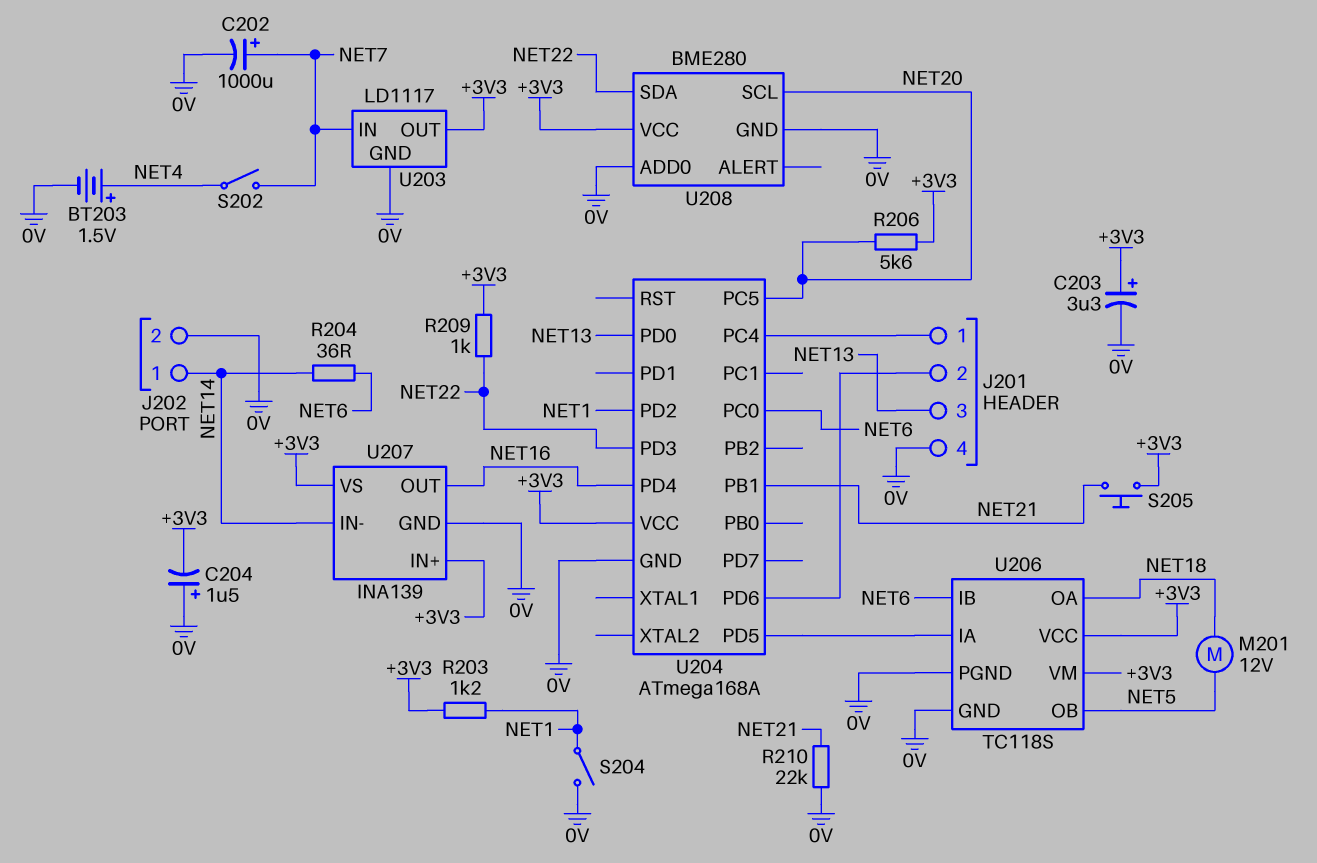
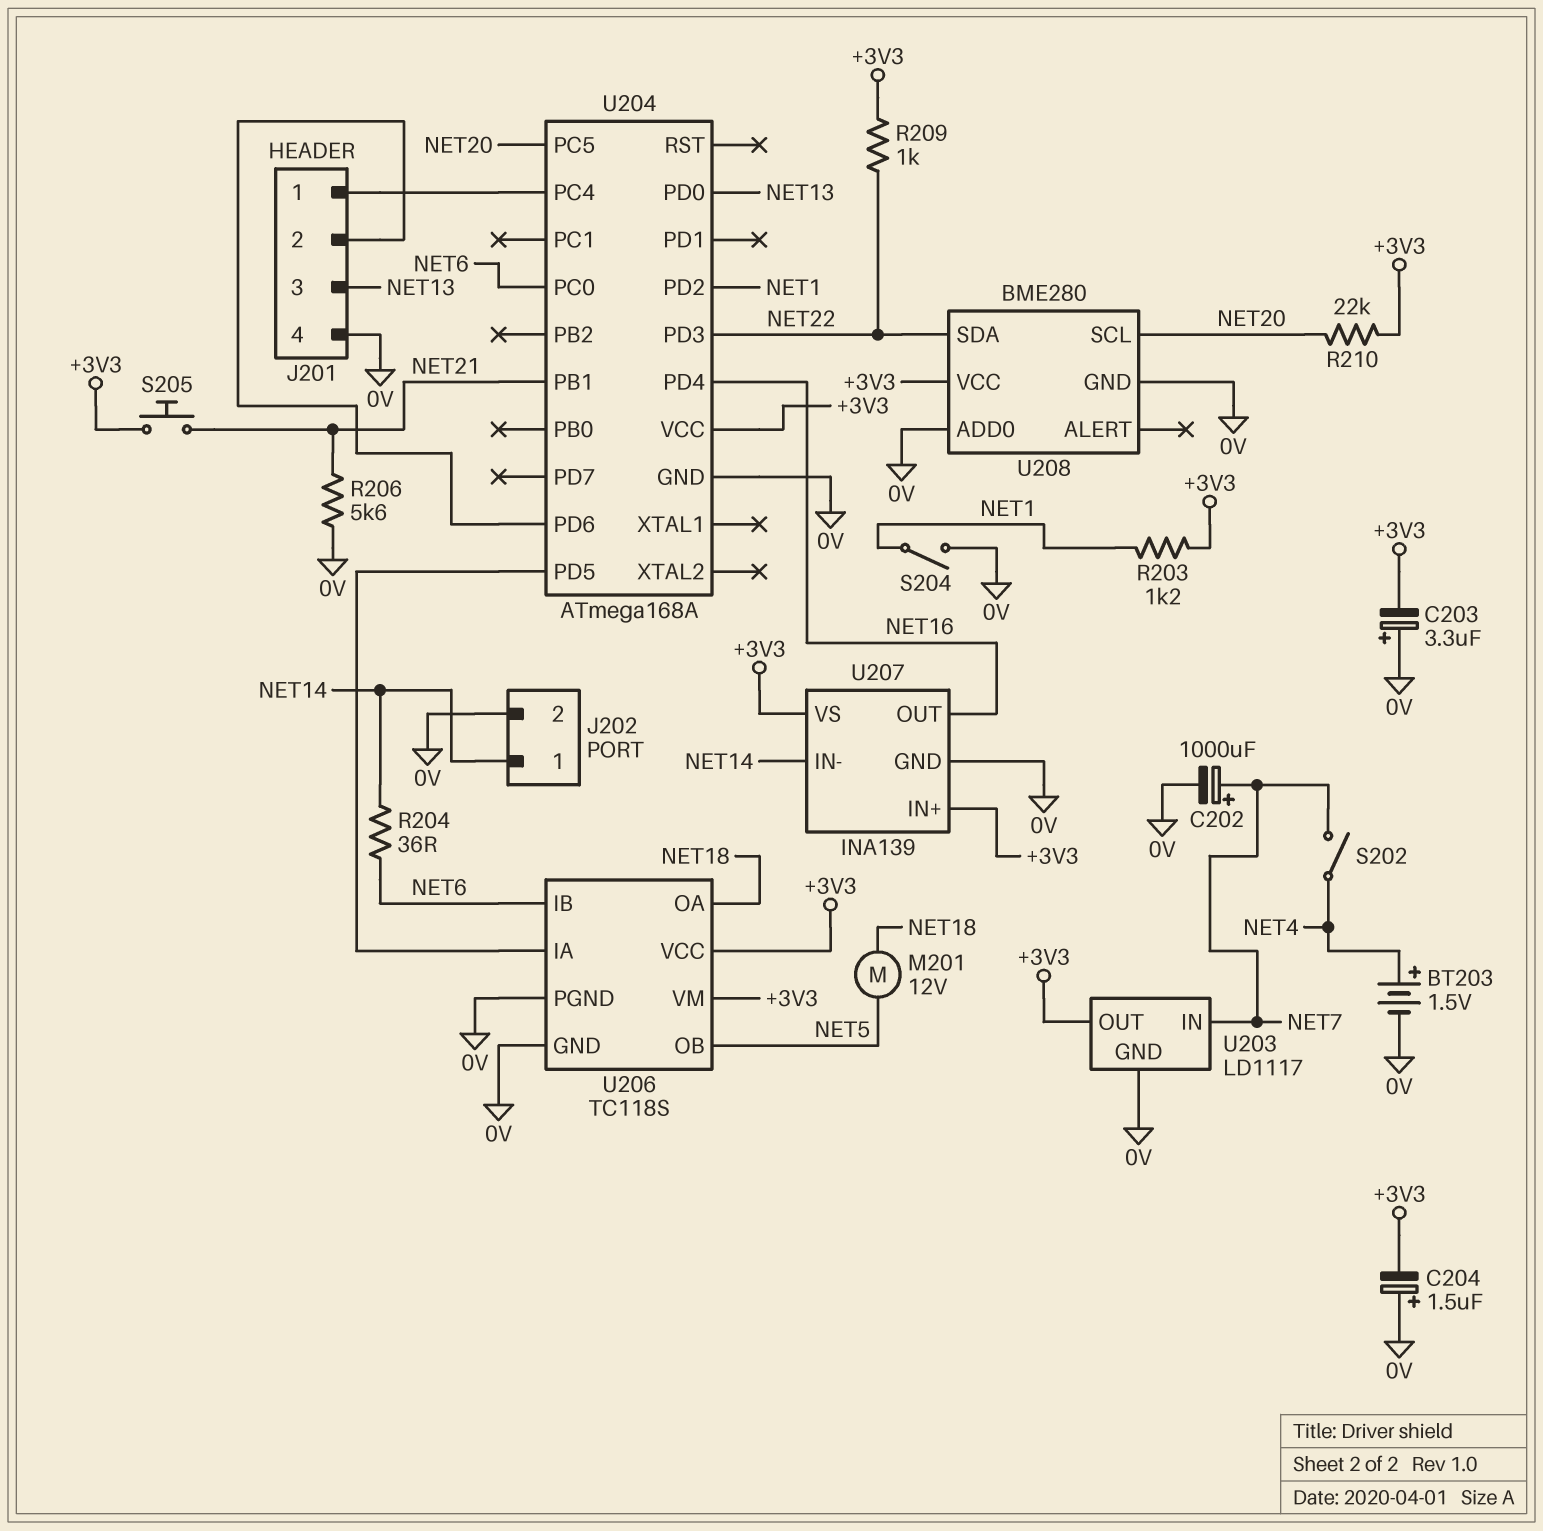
C203: 3.3uF (plus +3V3, minus 0V) -> 3.3uF (plus 0V, minus +3V3)
R206: 5.6k (+3V3, NET20) -> 5.6k (0V, NET21)
R210: 22k (0V, NET21) -> 22k (+3V3, NET20)

